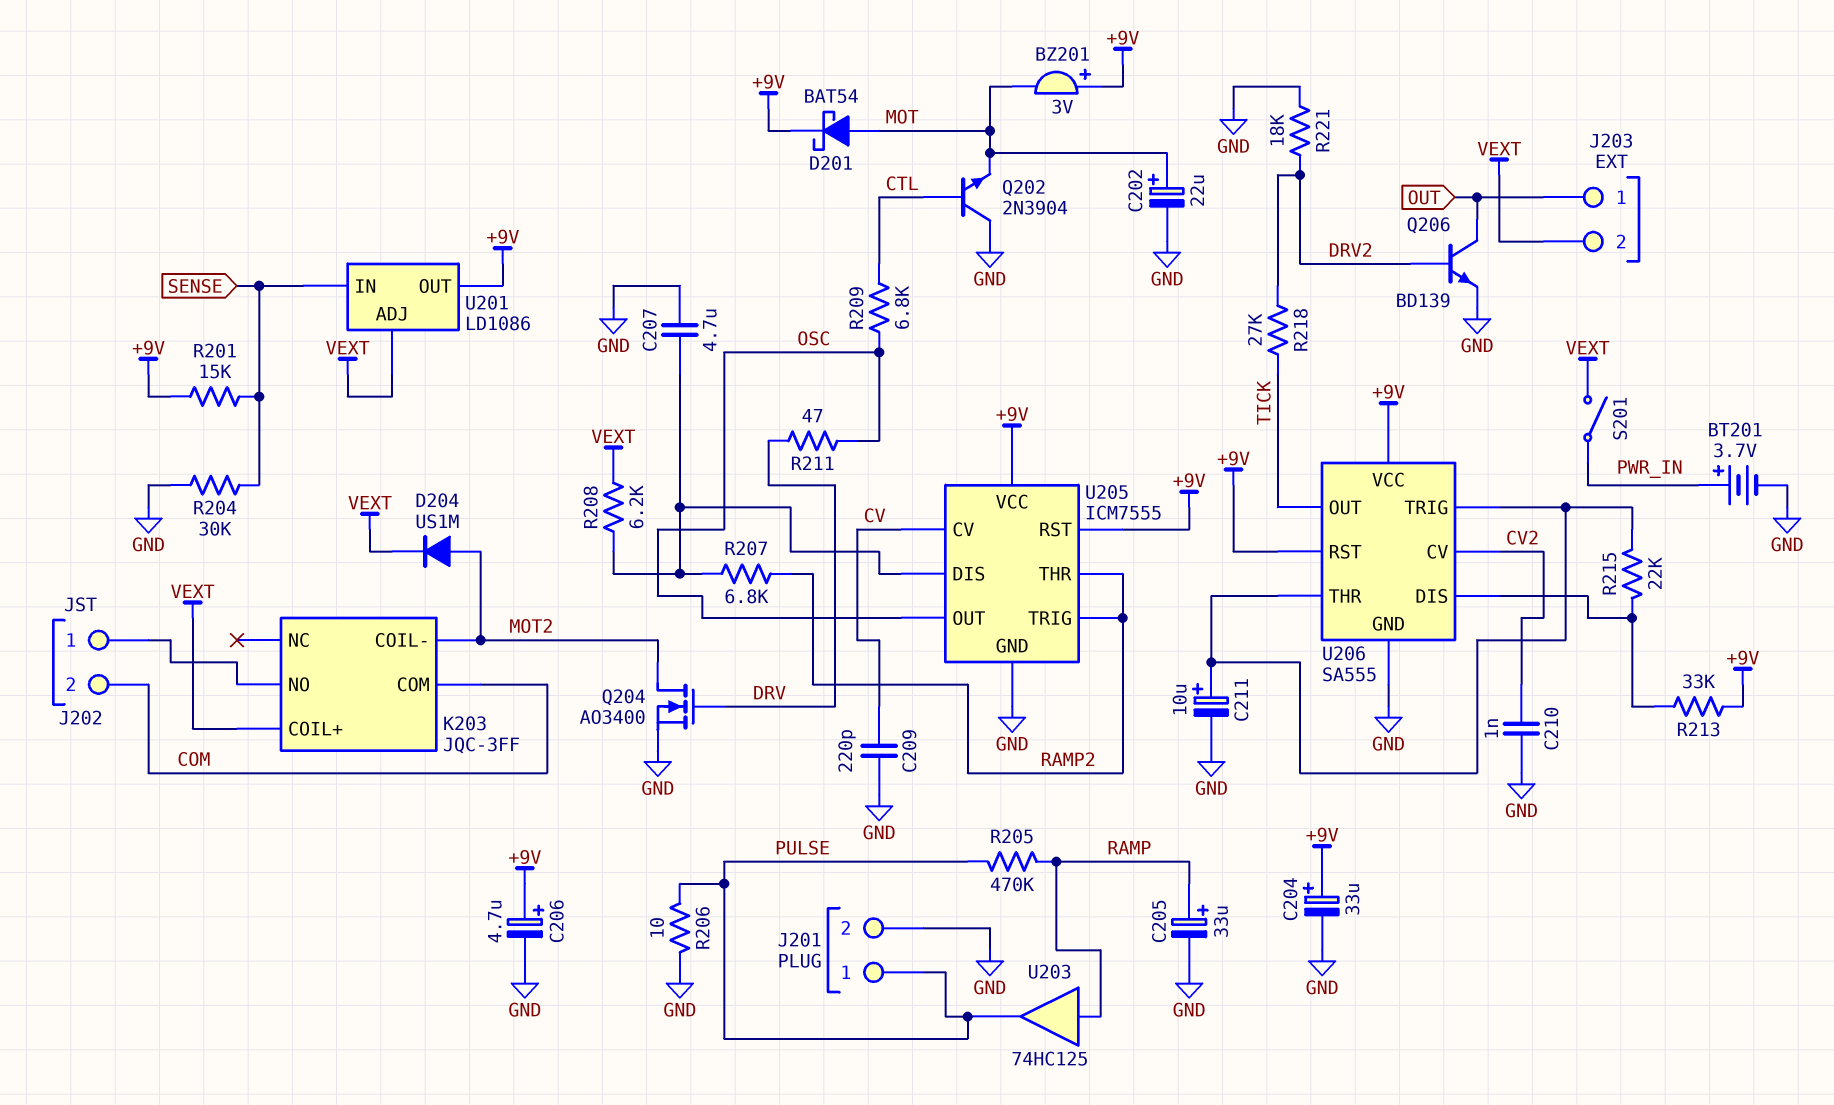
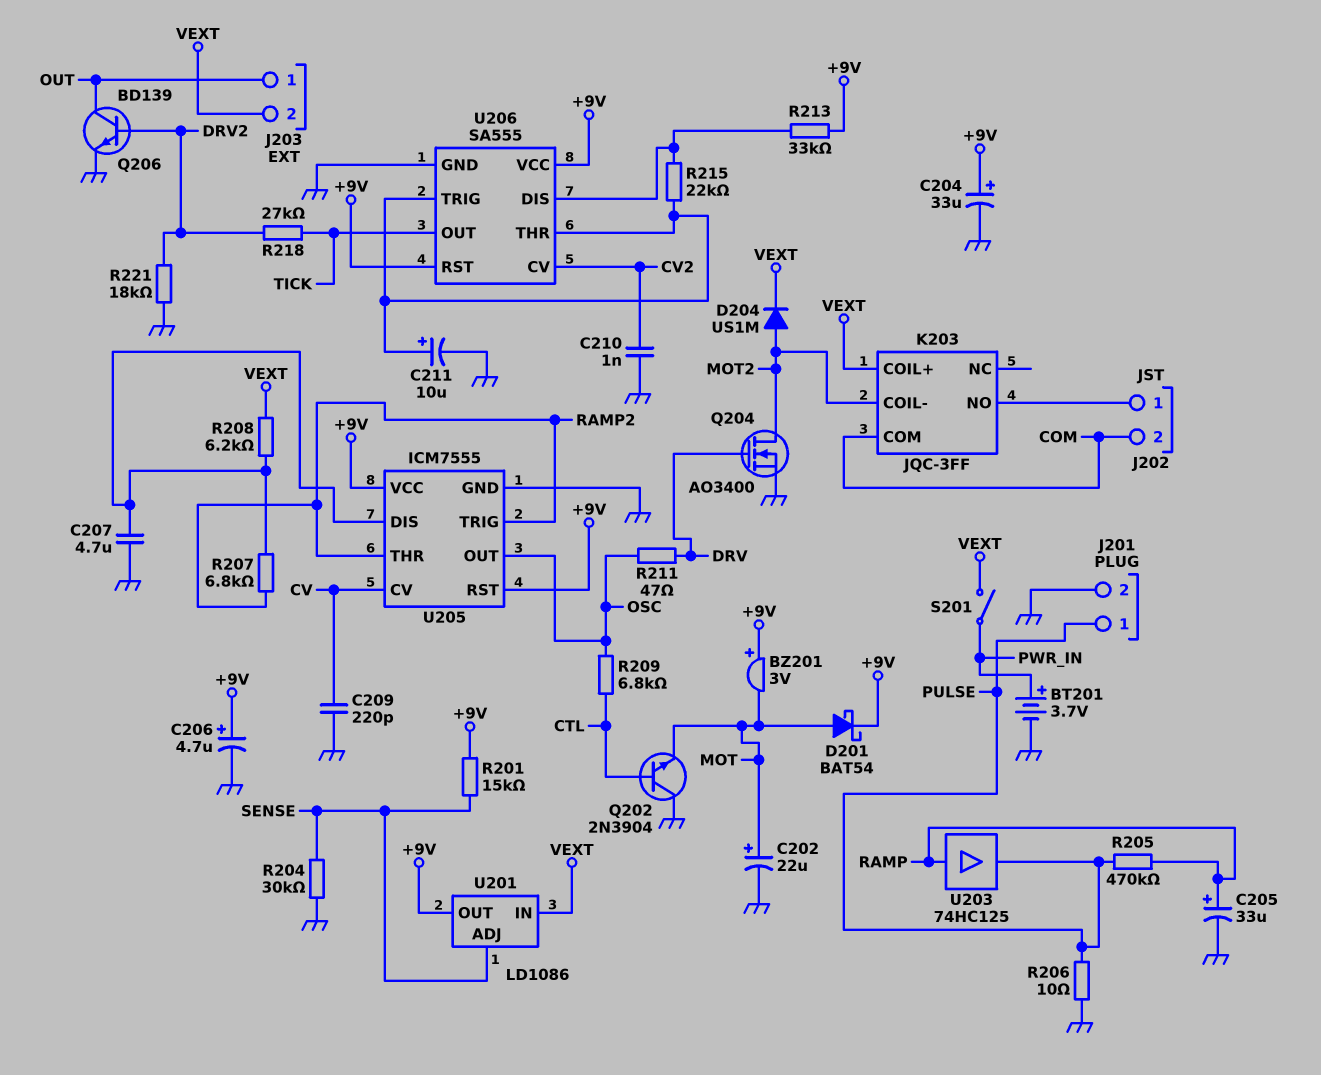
U201 pin ADJ: VEXT -> SENSE
U201 pin IN: SENSE -> VEXT

